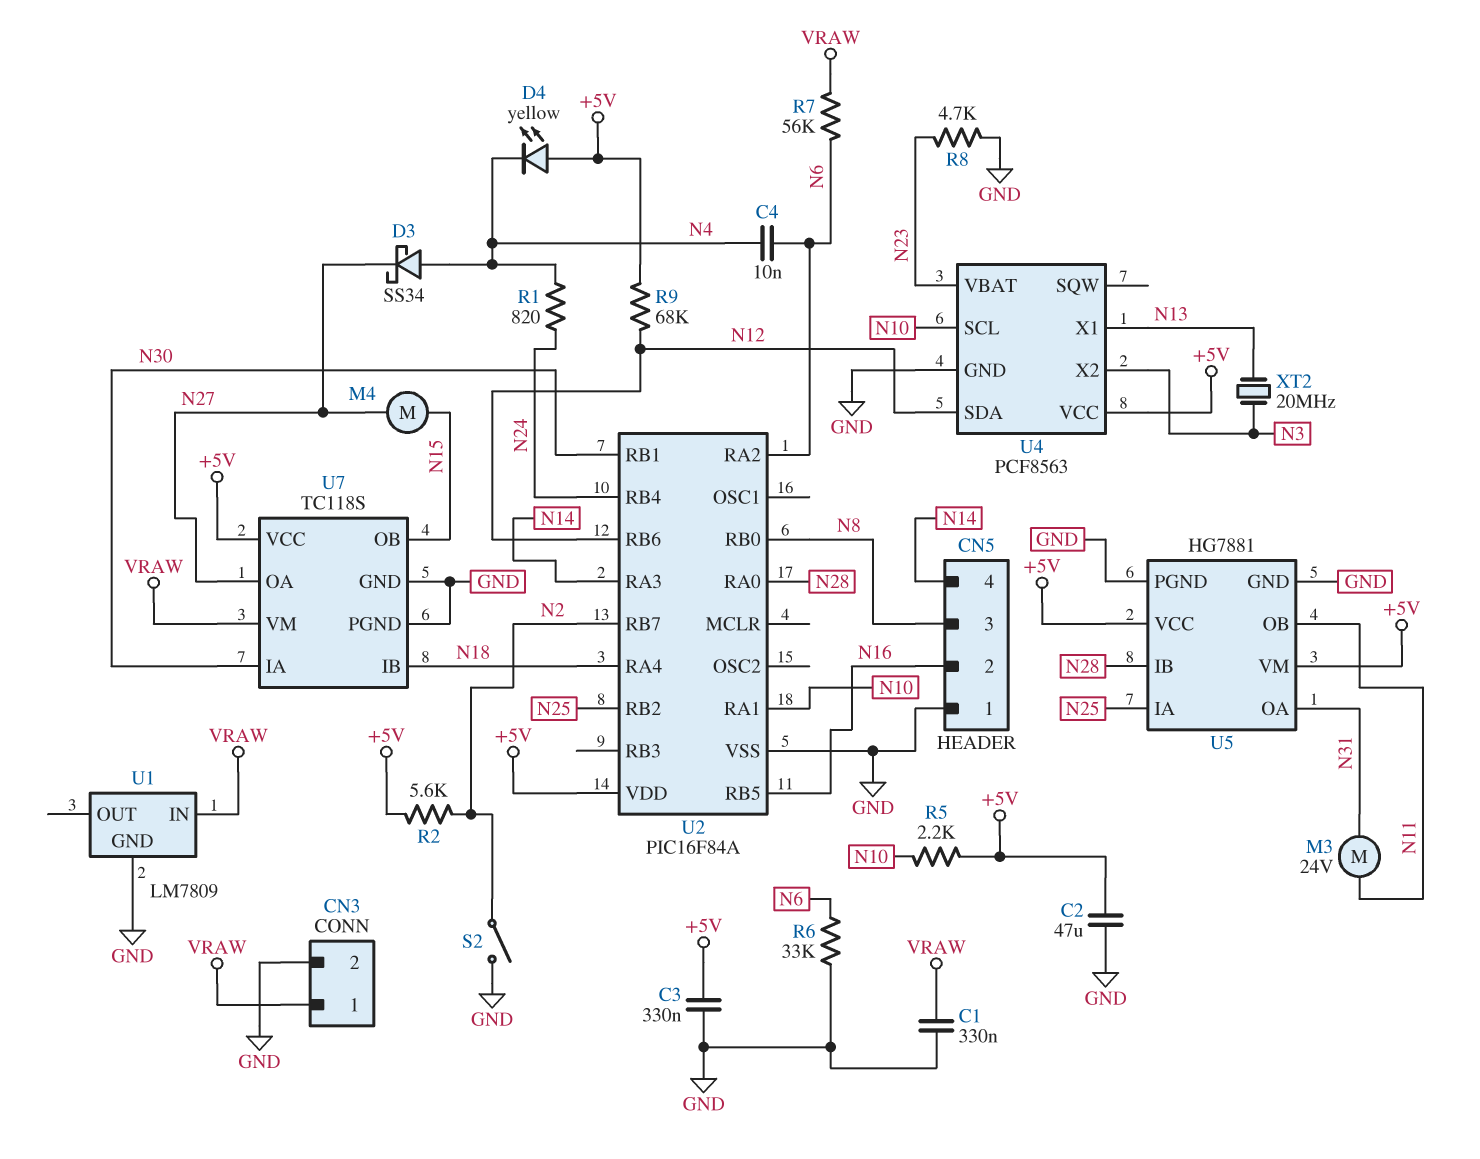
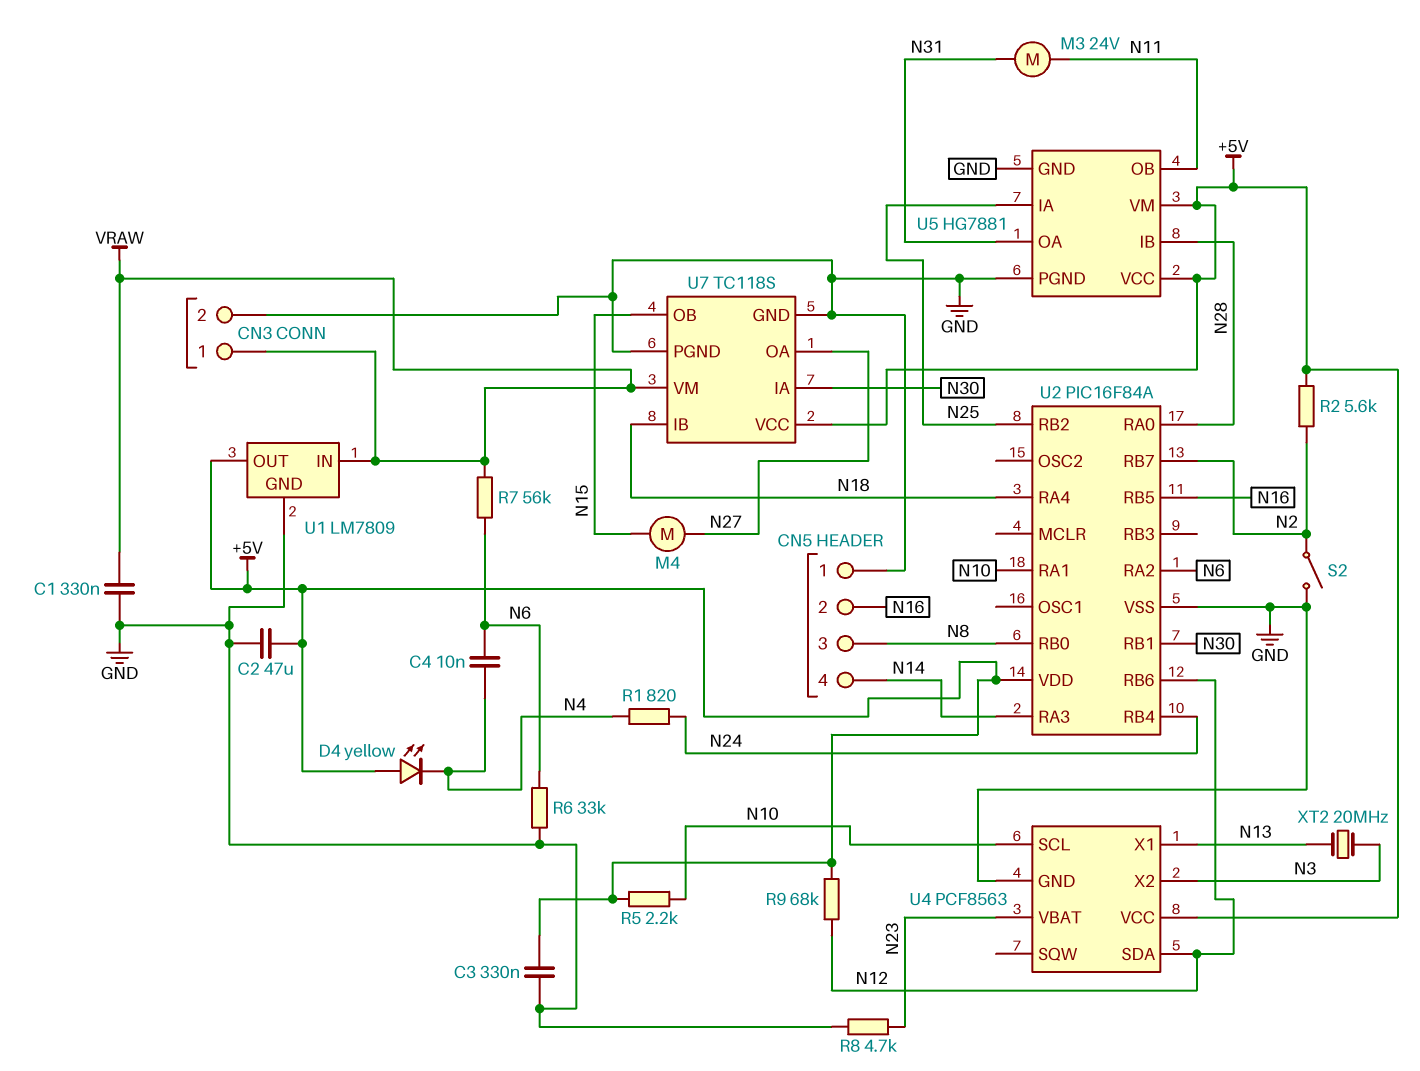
D3: schottky SS34 (A N4, K N27) -> none
U1 pin OUT: none -> +5V

